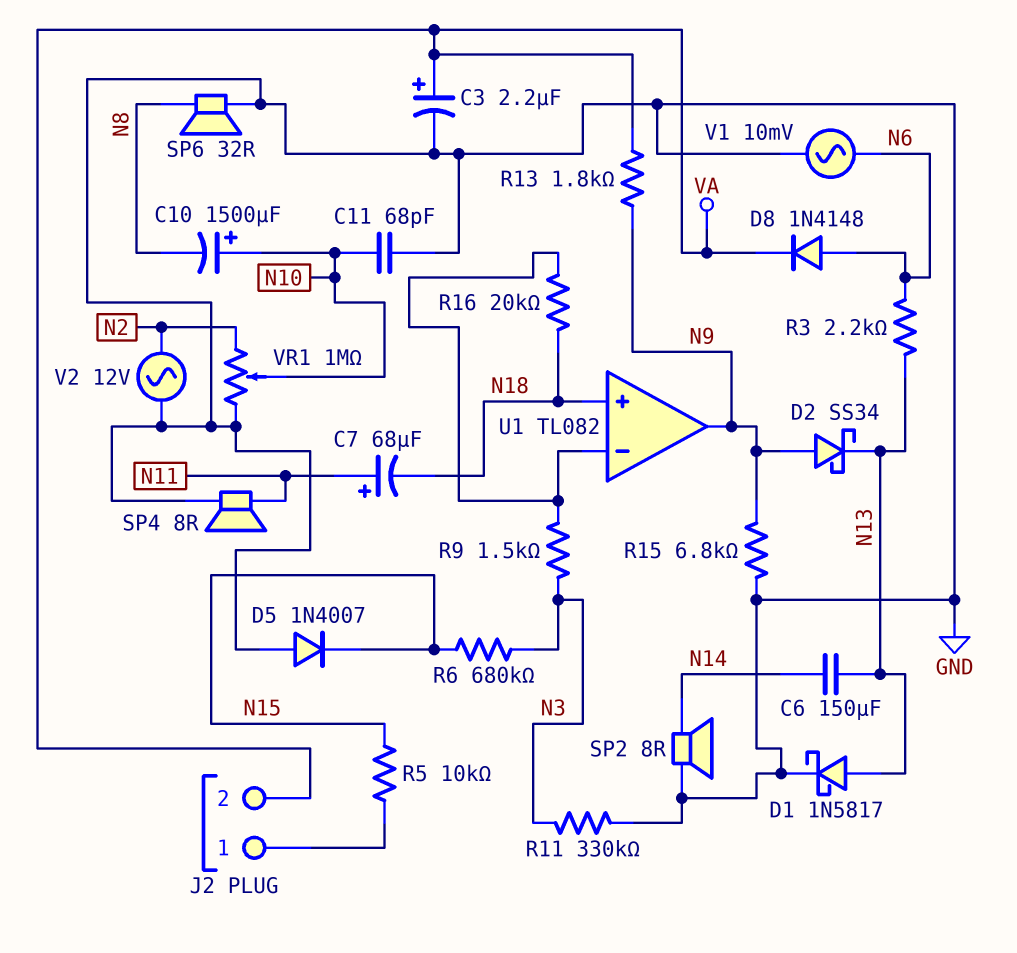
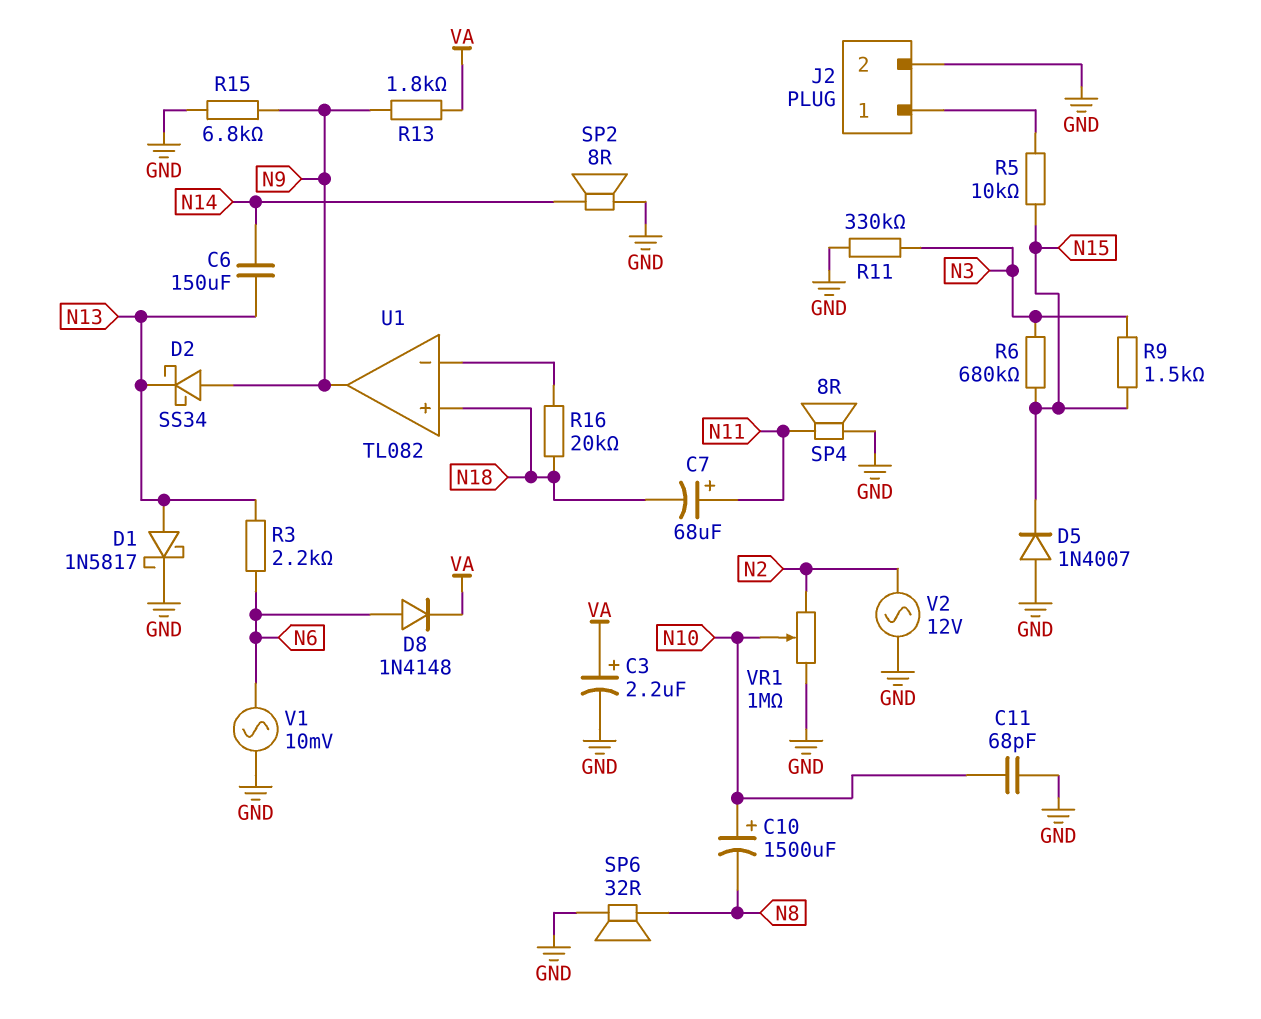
J2 pin 2: VA -> GND
R9: 1.5k (N3, U1/in-) -> 1.5k (N3, N15)

